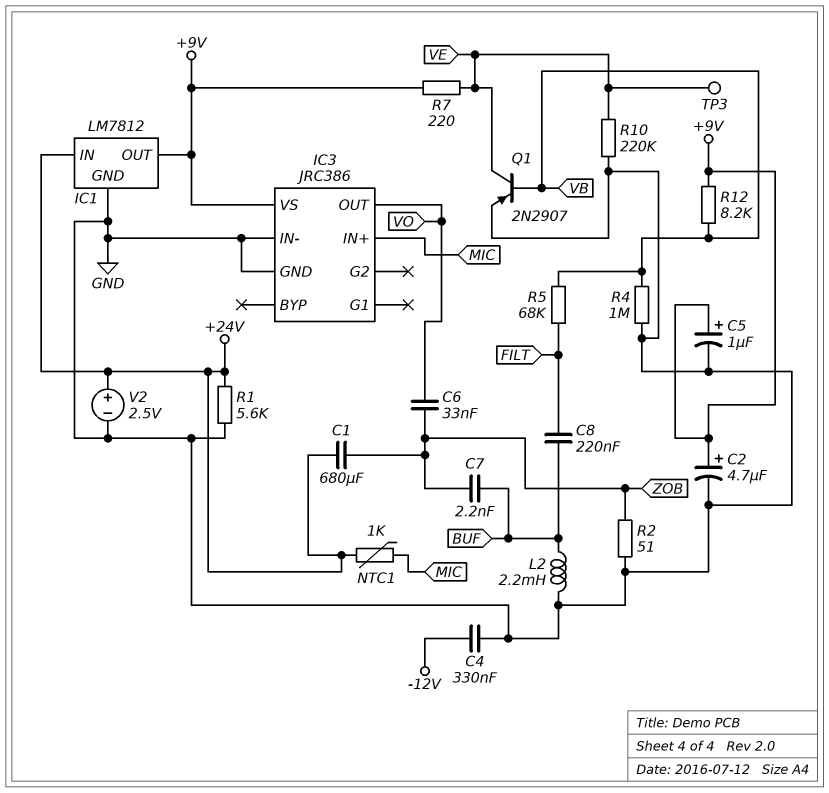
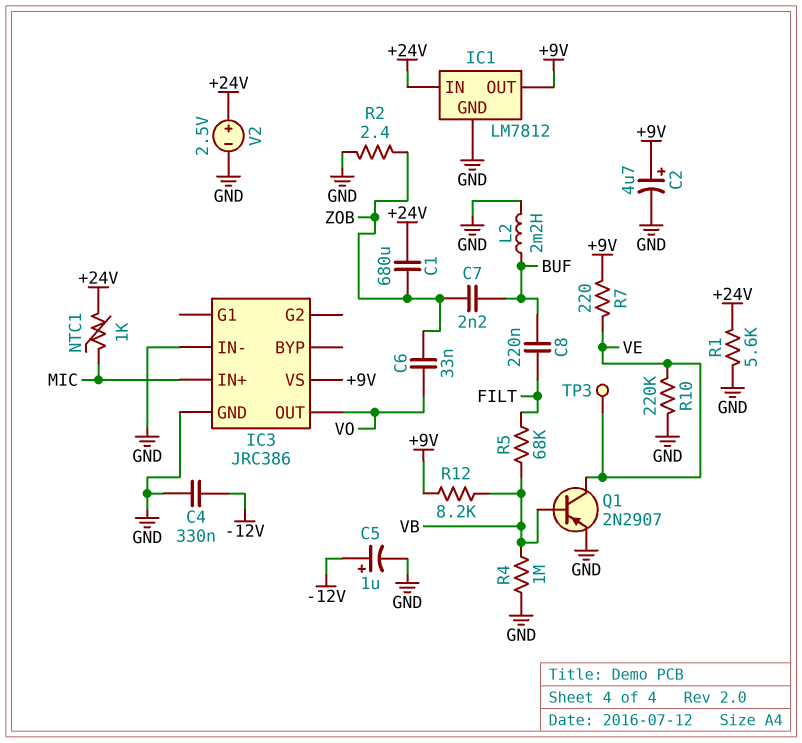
C5: 1uF (plus +9V, minus GND) -> 1uF (plus -12V, minus GND)
R2: 51 (GND, ZOB) -> 2.4 (GND, ZOB)

